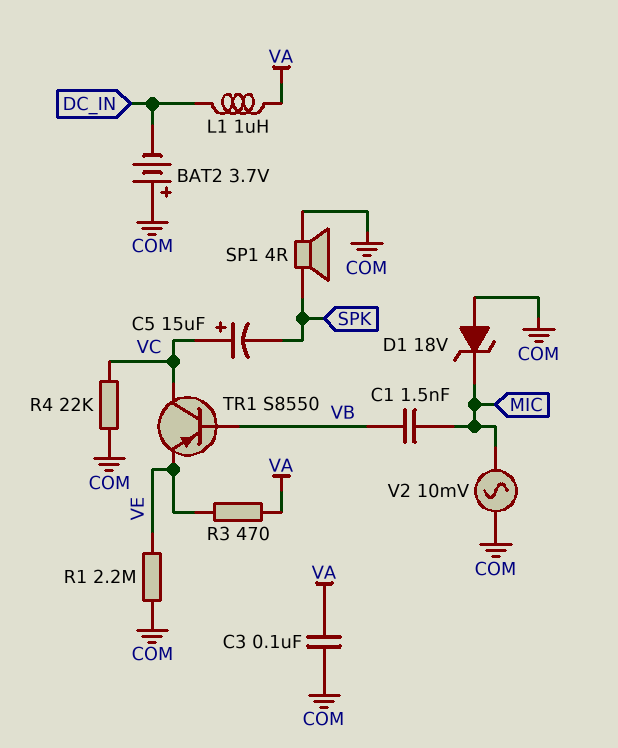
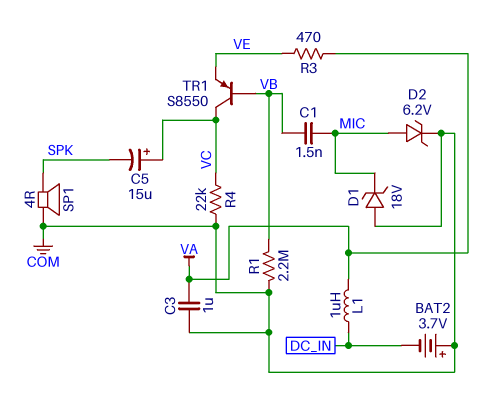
C3: 100nF (COM, VA) -> 1uF (COM, VA)
D2: none -> zener 6.2V (A MIC, K COM)
R1: 2.2M (COM, VE) -> 2.2M (COM, VB)
V2: AC 10mV (COM, MIC) -> none

